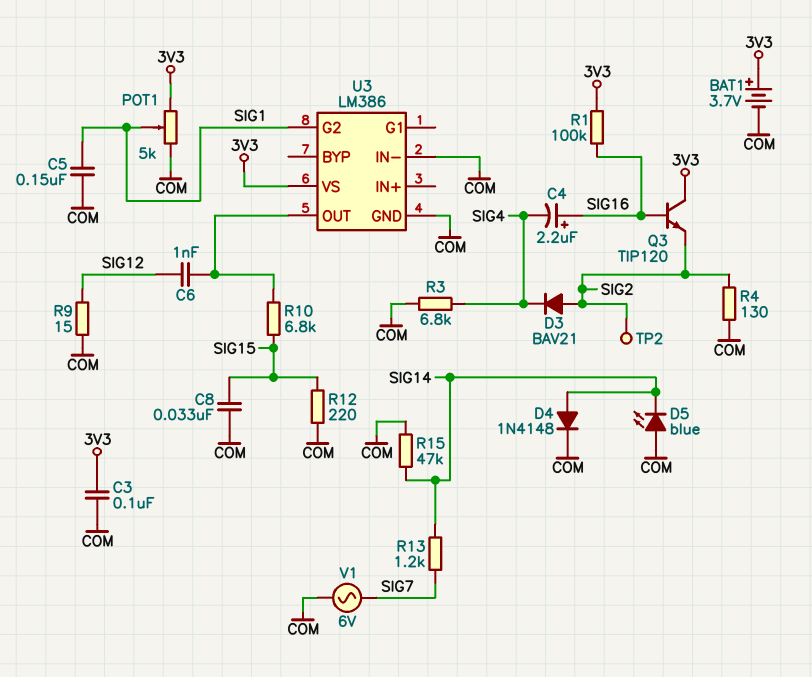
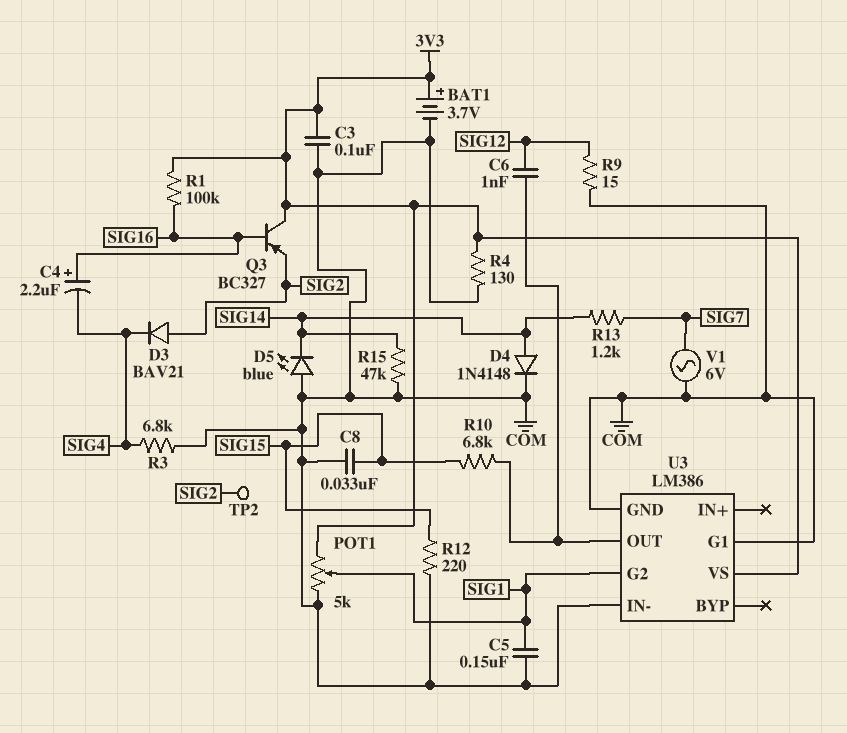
Q3: NPN TIP120 (B SIG16, C 3V3, E SIG2) -> PNP BC327 (B SIG16, C 3V3, E SIG2)
R4: 130 (COM, SIG2) -> 130 (3V3, COM)
U3 pin G1: none -> COM

